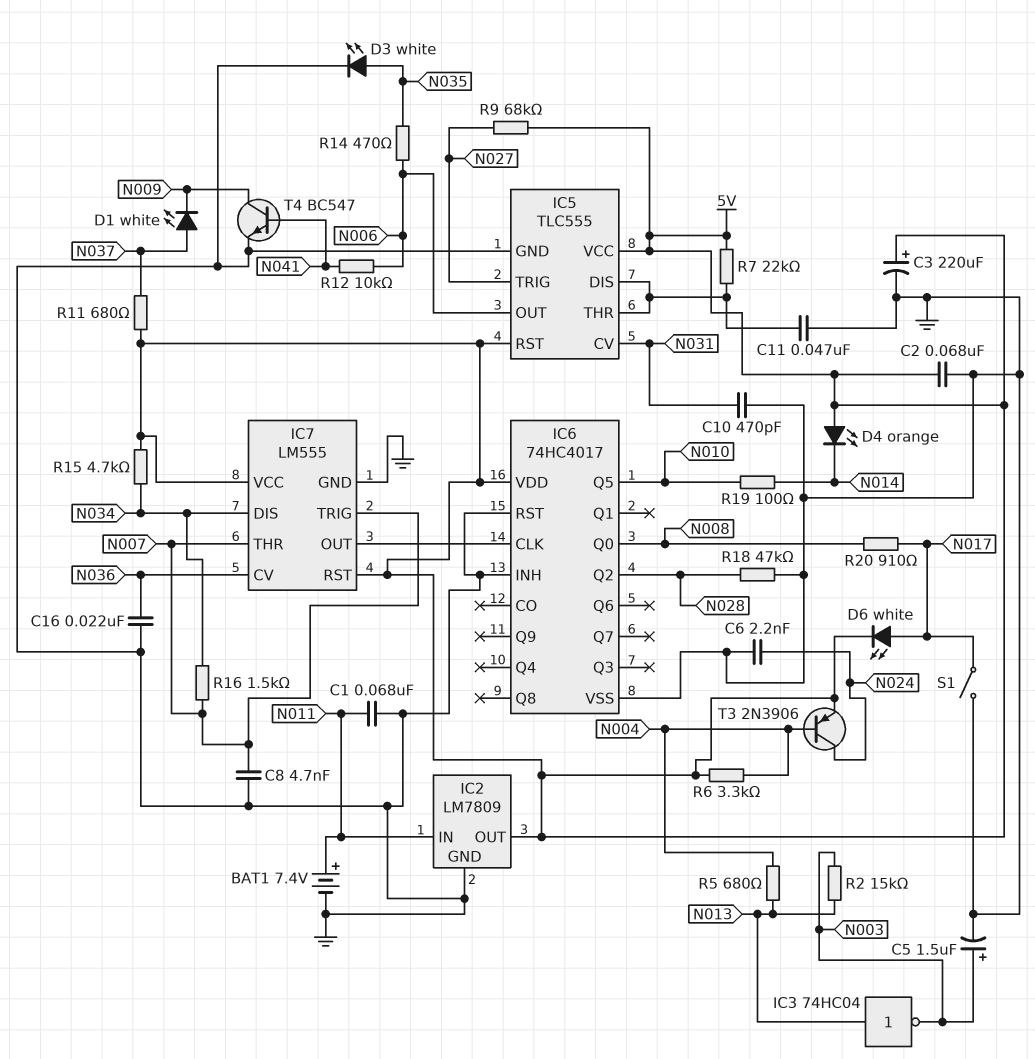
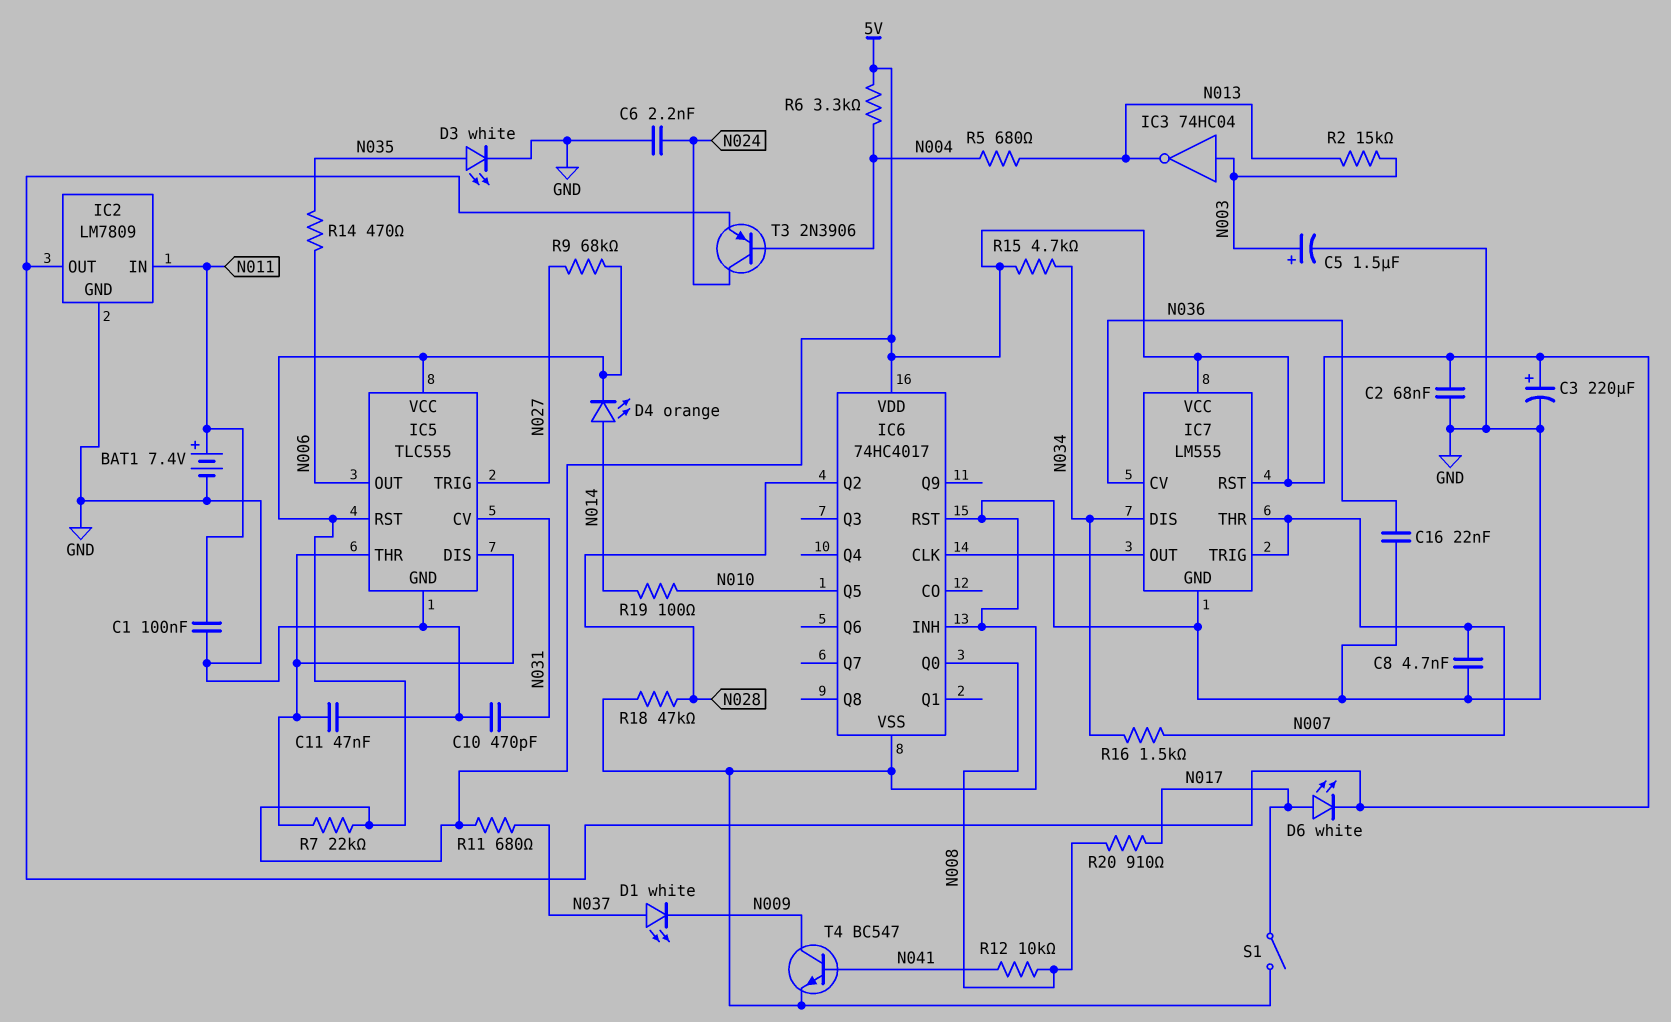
C1: 68nF (GND, N011) -> 100nF (GND, N011)
D4: LED orange (A 5V, K N014) -> LED orange (A N014, K 5V)
IC3: NOT 74HC04 (in N013, out N003) -> NOT 74HC04 (in N003, out N013)
R12: 10k (N006, N041) -> 10k (N008, N041)

